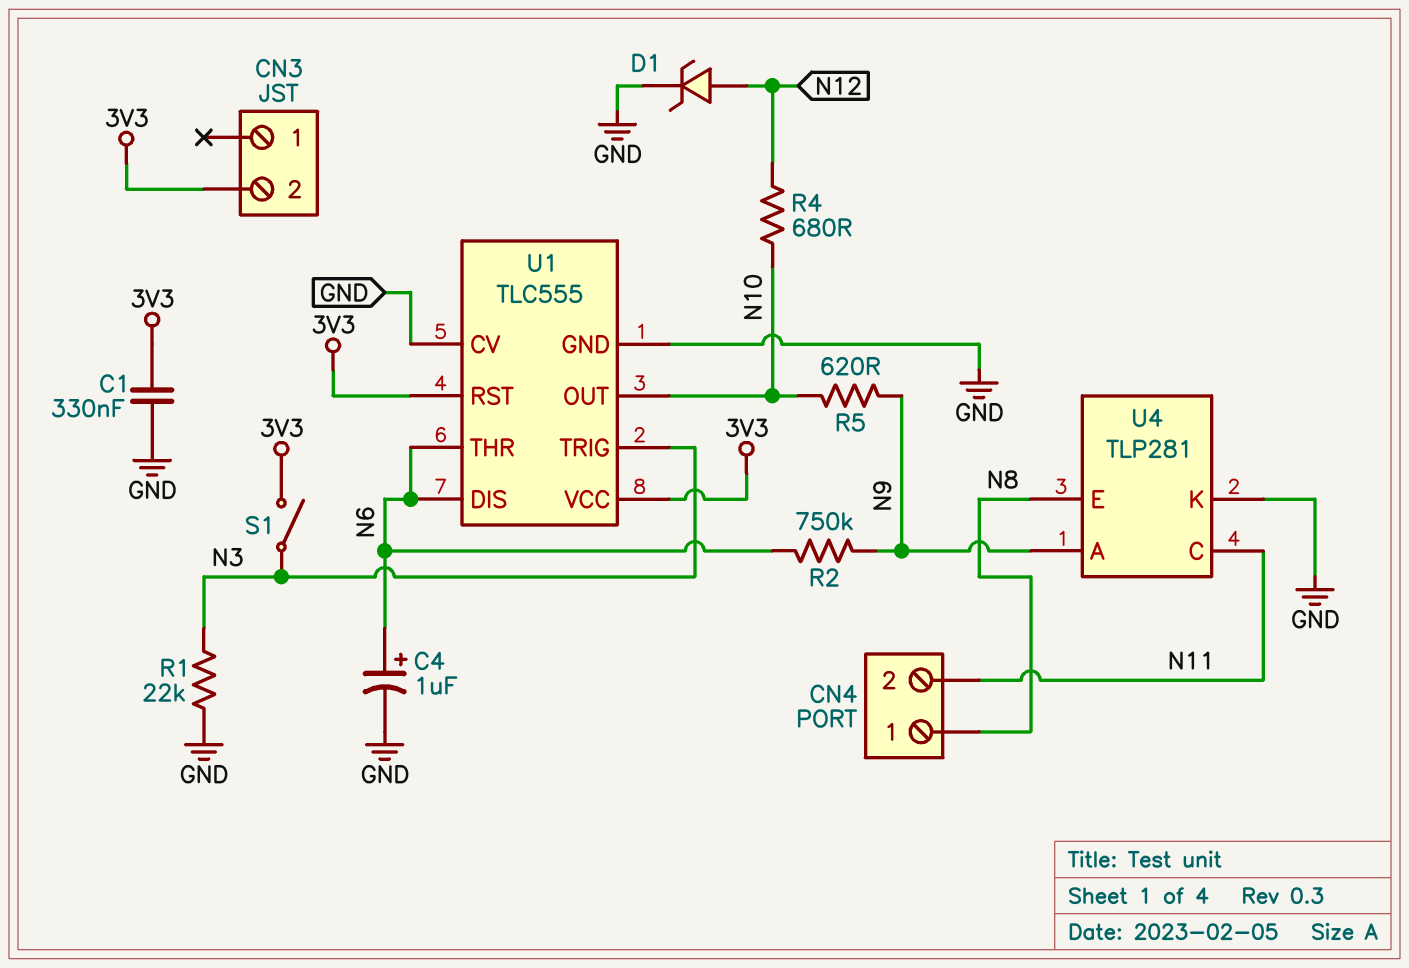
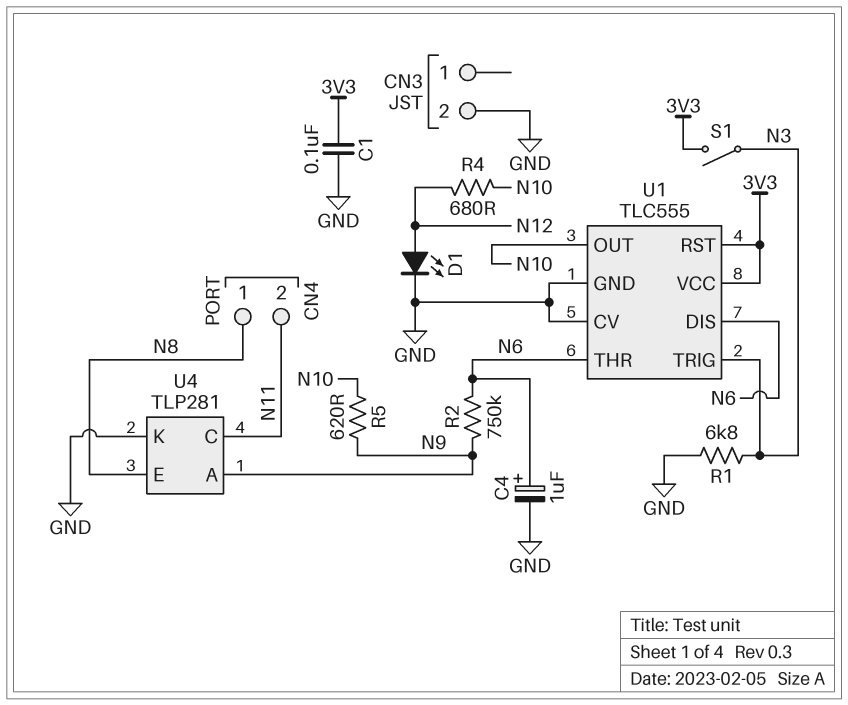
C1: 330nF (3V3, GND) -> 100nF (3V3, GND)
CN3 pin 2: 3V3 -> GND
D1: zener (A N12, K GND) -> LED (A N12, K GND)
R1: 22k (GND, N3) -> 6.8k (GND, N3)

